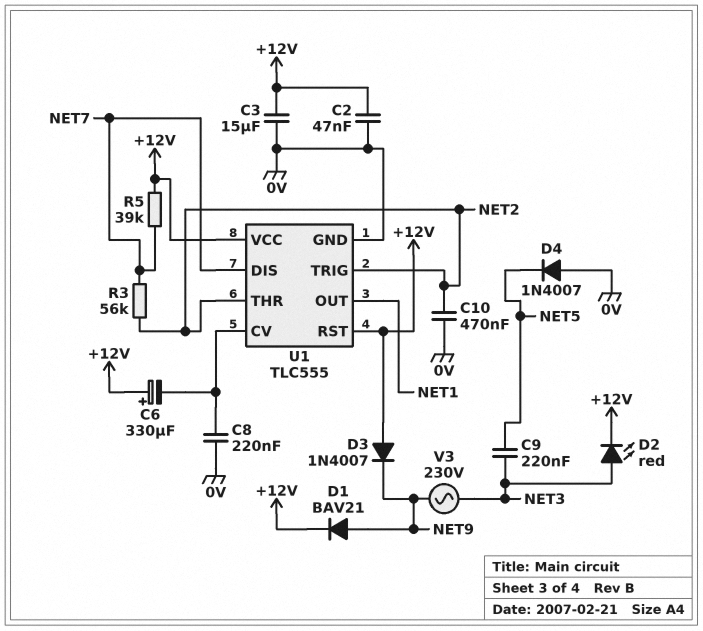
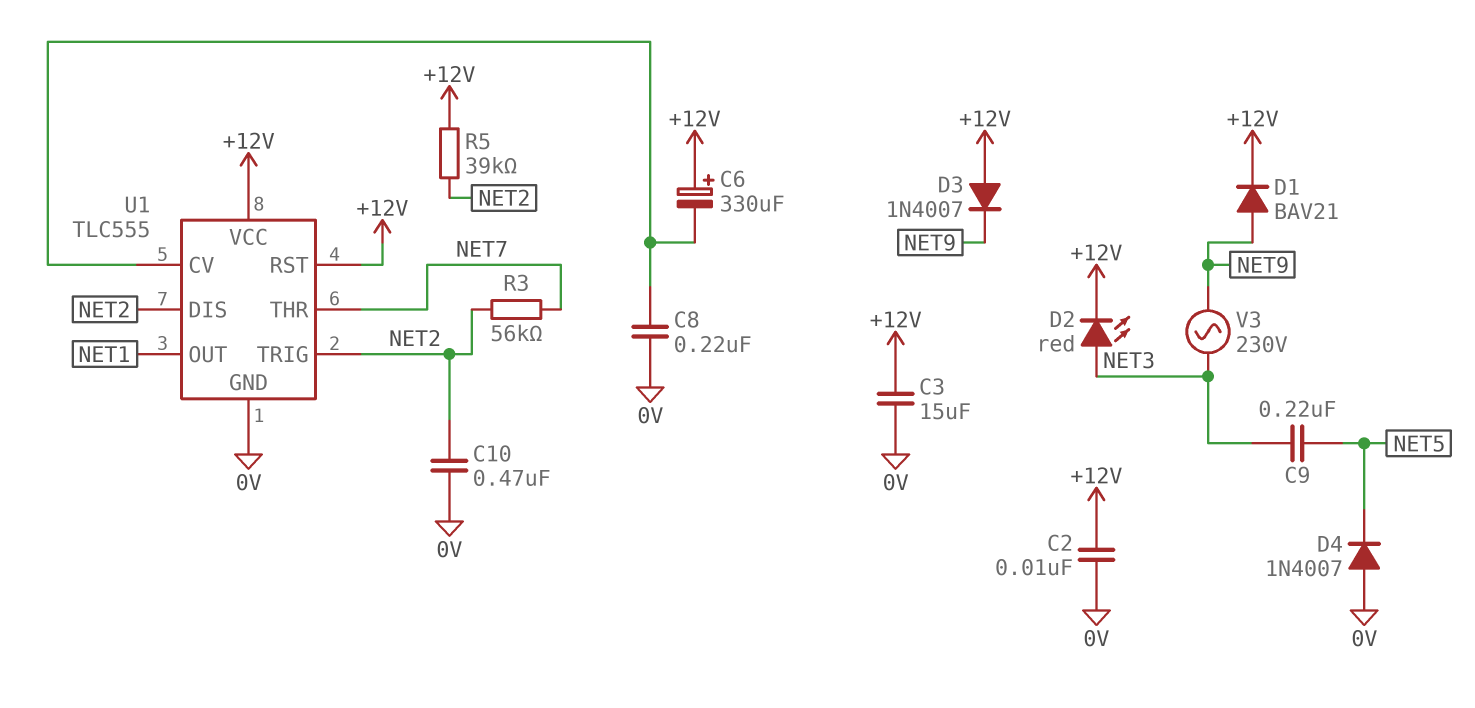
C2: 47nF (+12V, 0V) -> 10nF (+12V, 0V)
R5: 39k (+12V, NET7) -> 39k (+12V, NET2)
U1 pin DIS: NET7 -> NET2
U1 pin THR: NET2 -> NET7

